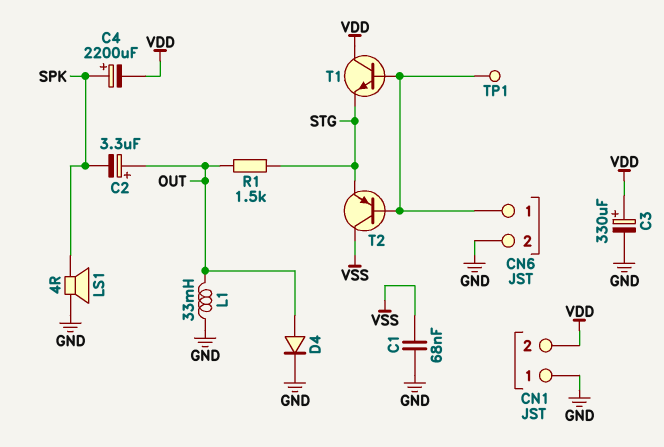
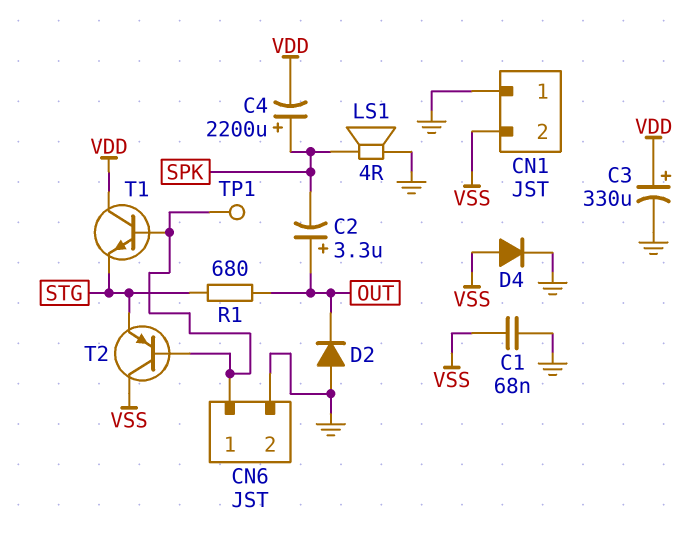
CN1 pin 2: VDD -> VSS
D2: none -> diode (A GND, K OUT)
D4: diode (A OUT, K GND) -> diode (A VSS, K GND)
L1: 33mH (GND, OUT) -> none
R1: 1.5k (OUT, STG) -> 680 (OUT, STG)

